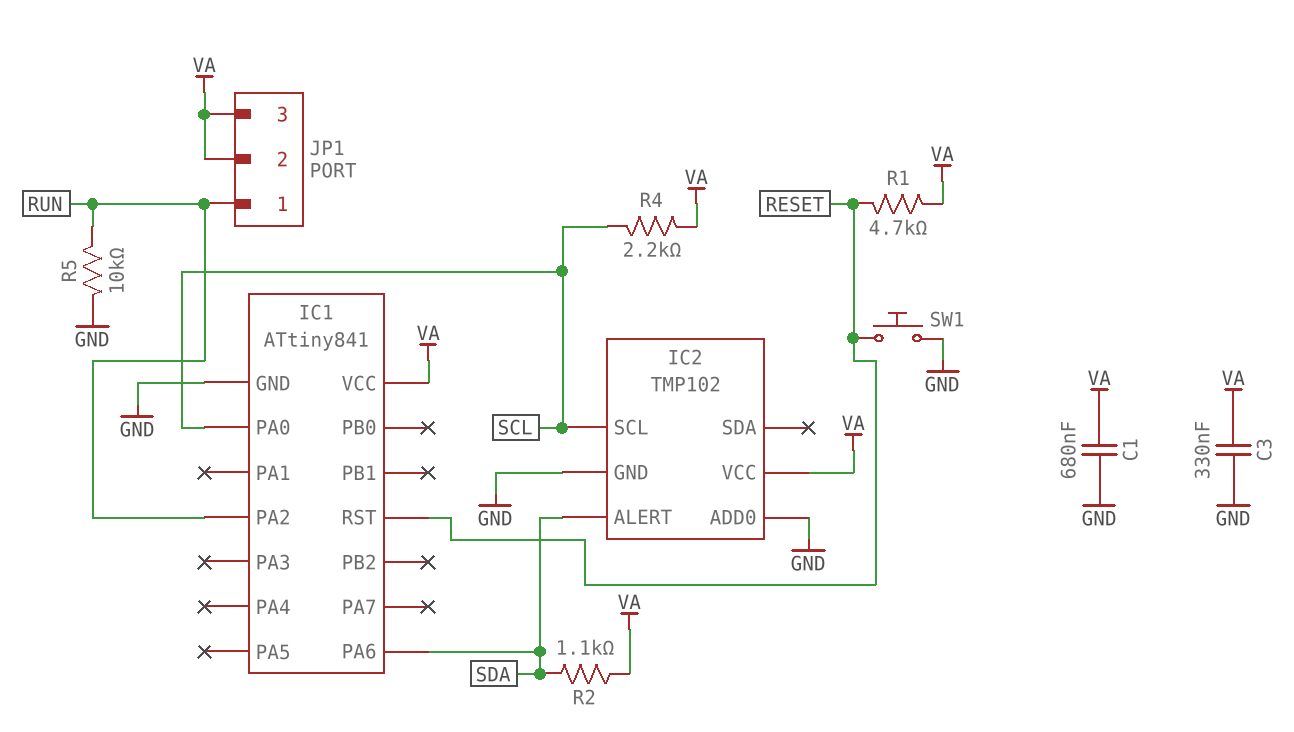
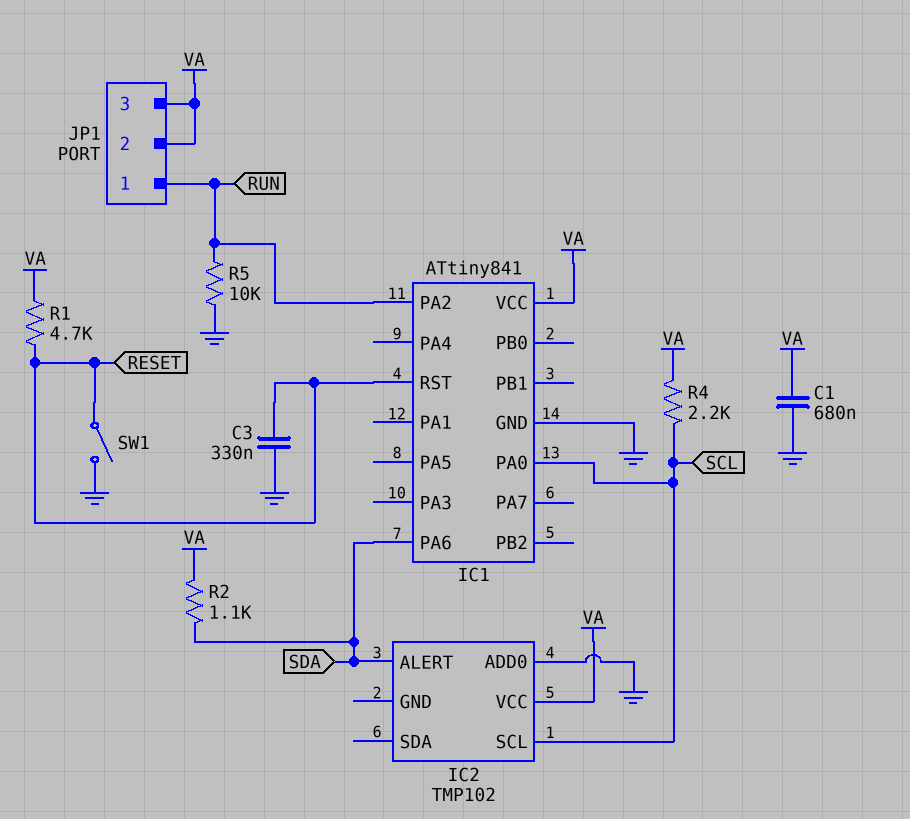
C3: 330nF (GND, VA) -> 330nF (GND, RESET)
IC2 pin GND: GND -> none
SW1: button (GND, RESET) -> switch (GND, RESET)

